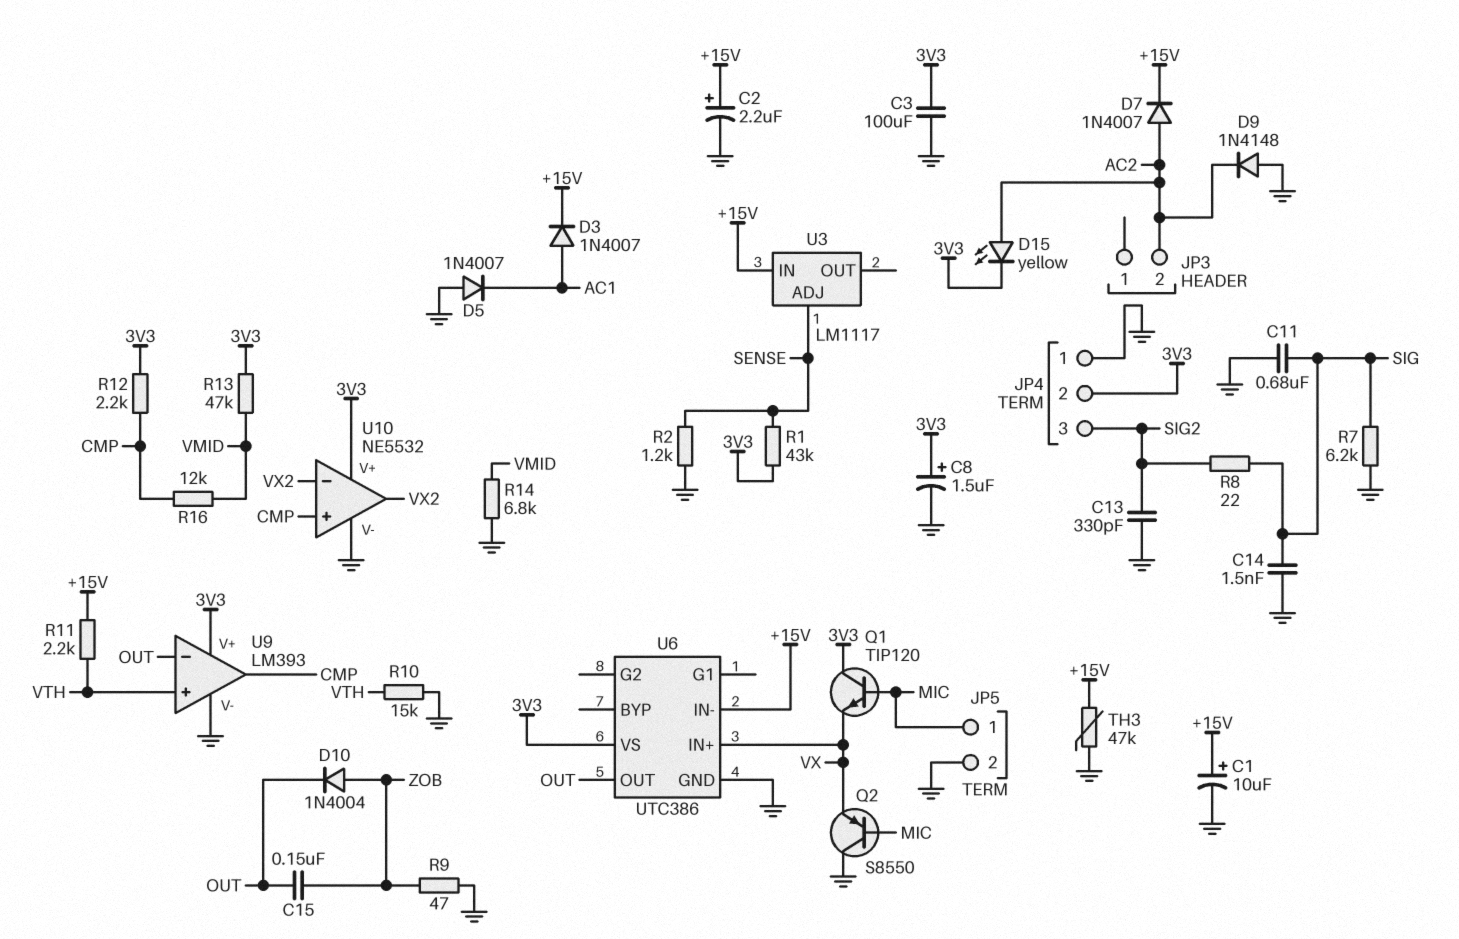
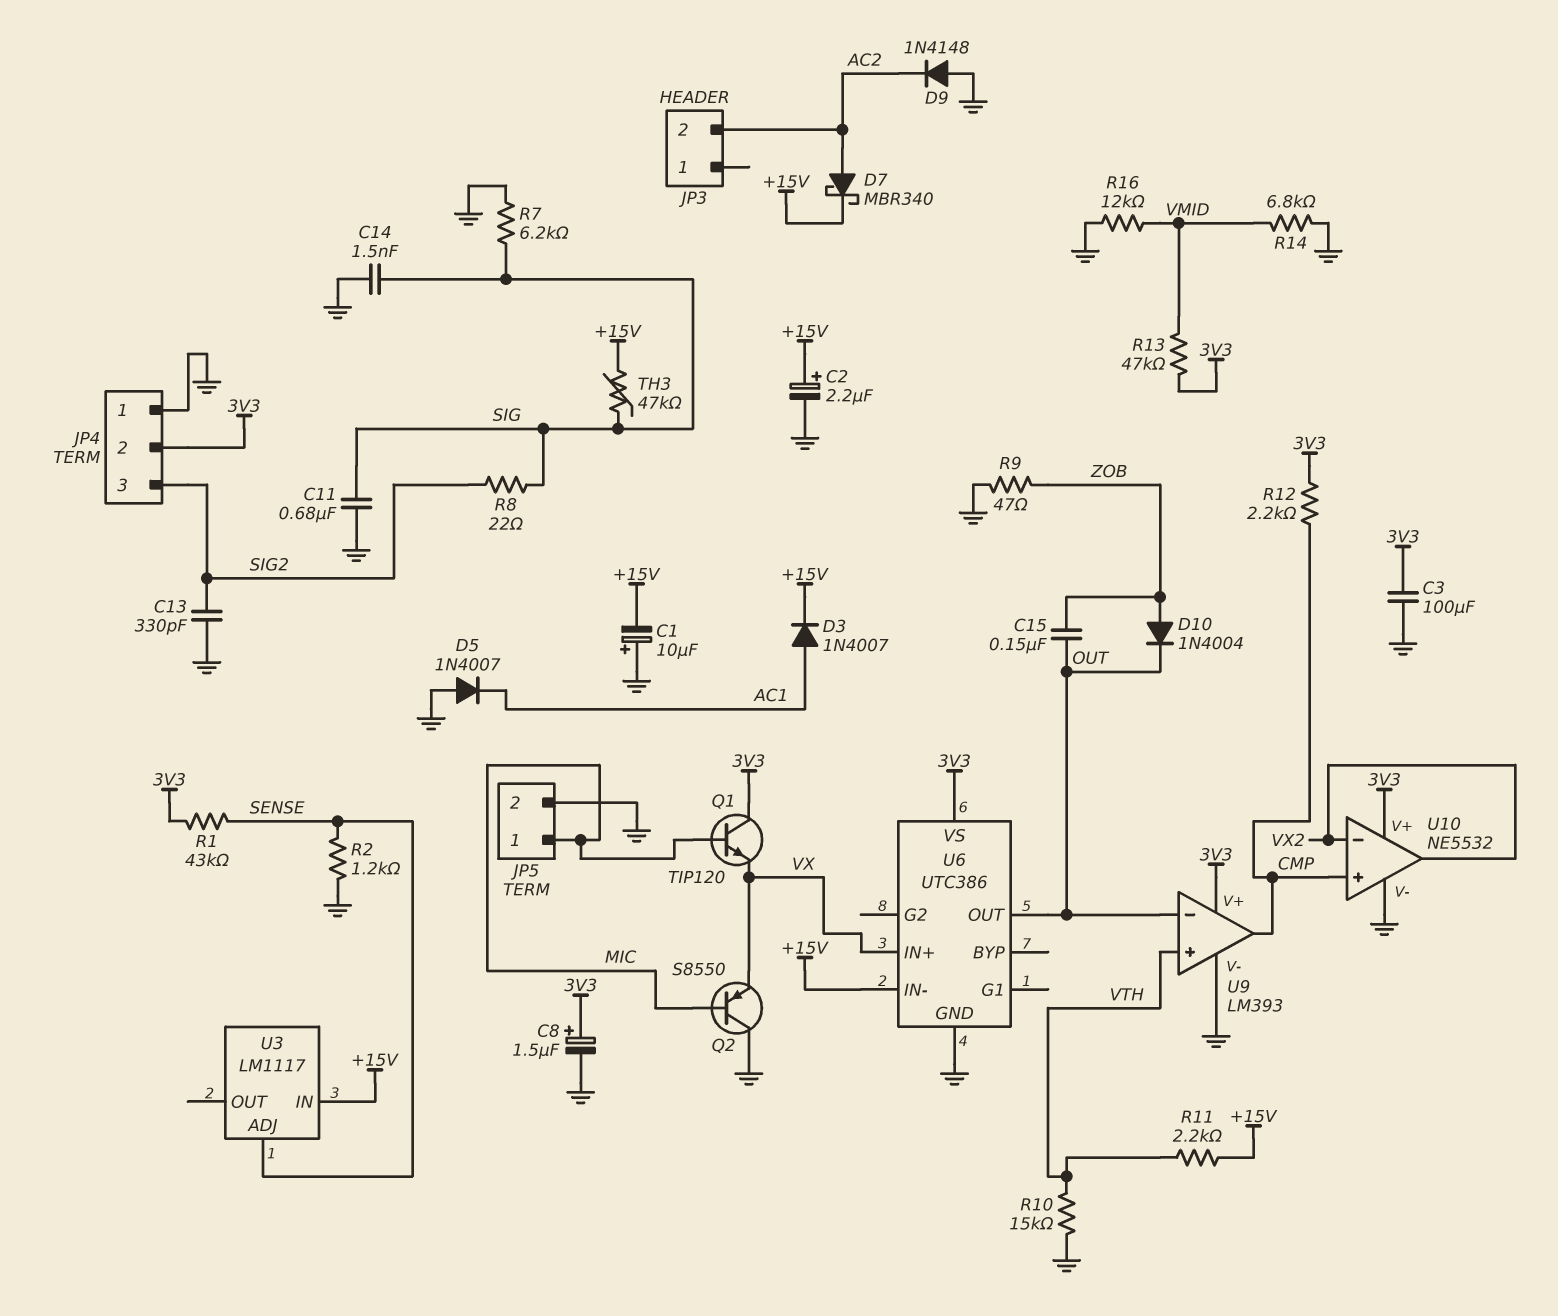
C1: 10uF (plus +15V, minus GND) -> 10uF (plus GND, minus +15V)
D7: diode 1N4007 (A AC2, K +15V) -> schottky MBR340 (A AC2, K +15V)
D15: LED yellow (A AC2, K 3V3) -> none
R16: 12k (CMP, VMID) -> 12k (GND, VMID)
TH3: 47k (+15V, GND) -> 47k (+15V, SIG)

